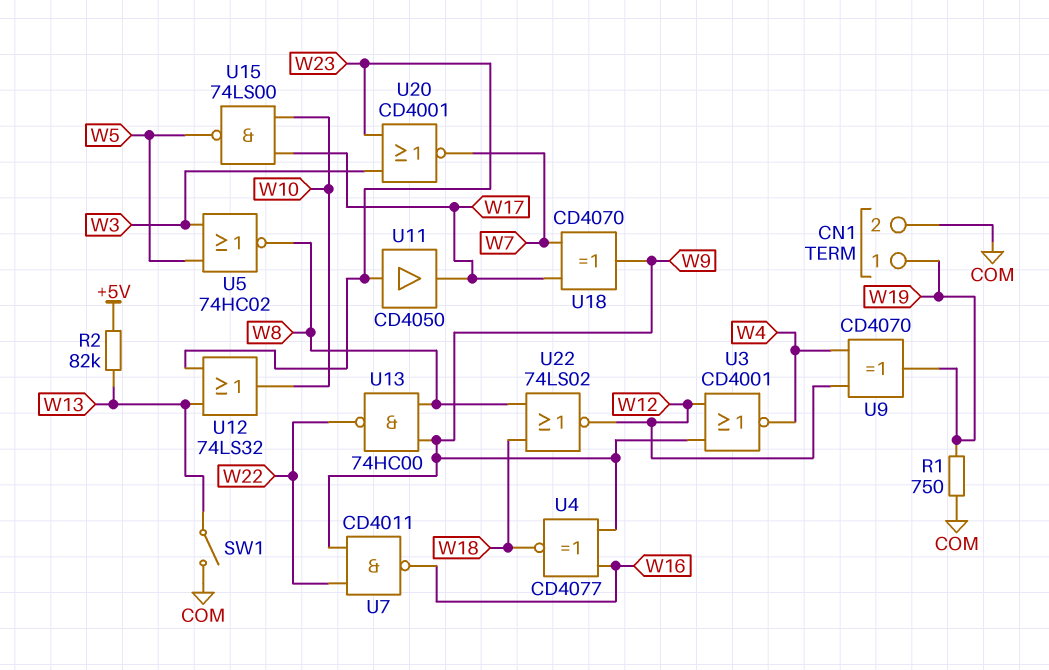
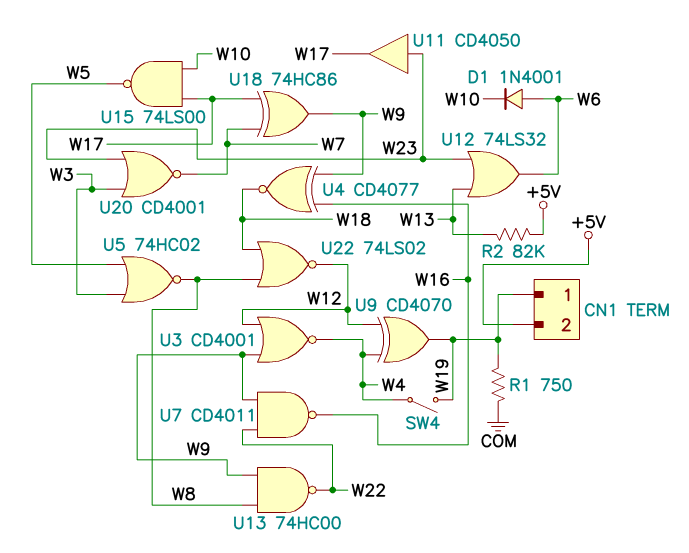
CN1 pin 2: COM -> +5V
D1: none -> diode 1N4001 (A W6, K W10)
SW1: switch (COM, W13) -> none
SW4: none -> switch (W4, W19)
U12: OR 74LS32 (in W13, in W23, out W10) -> OR 74LS32 (in W13, in W23, out W6)
U18: XOR CD4070 (in W7, in W17, out W9) -> XOR 74HC86 (in W7, in W17, out W9)

